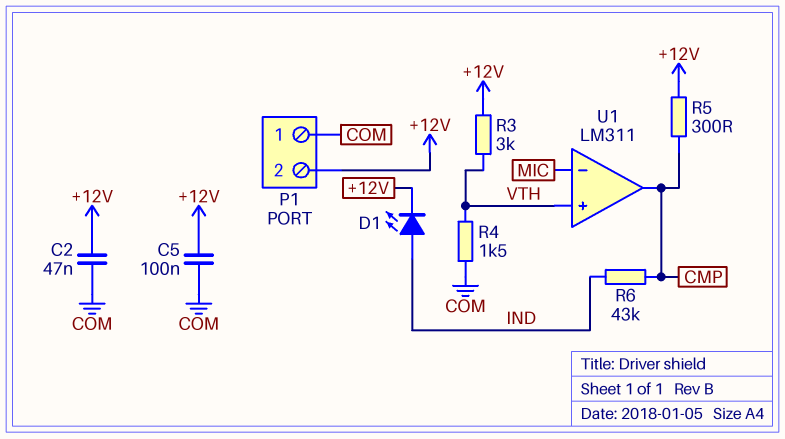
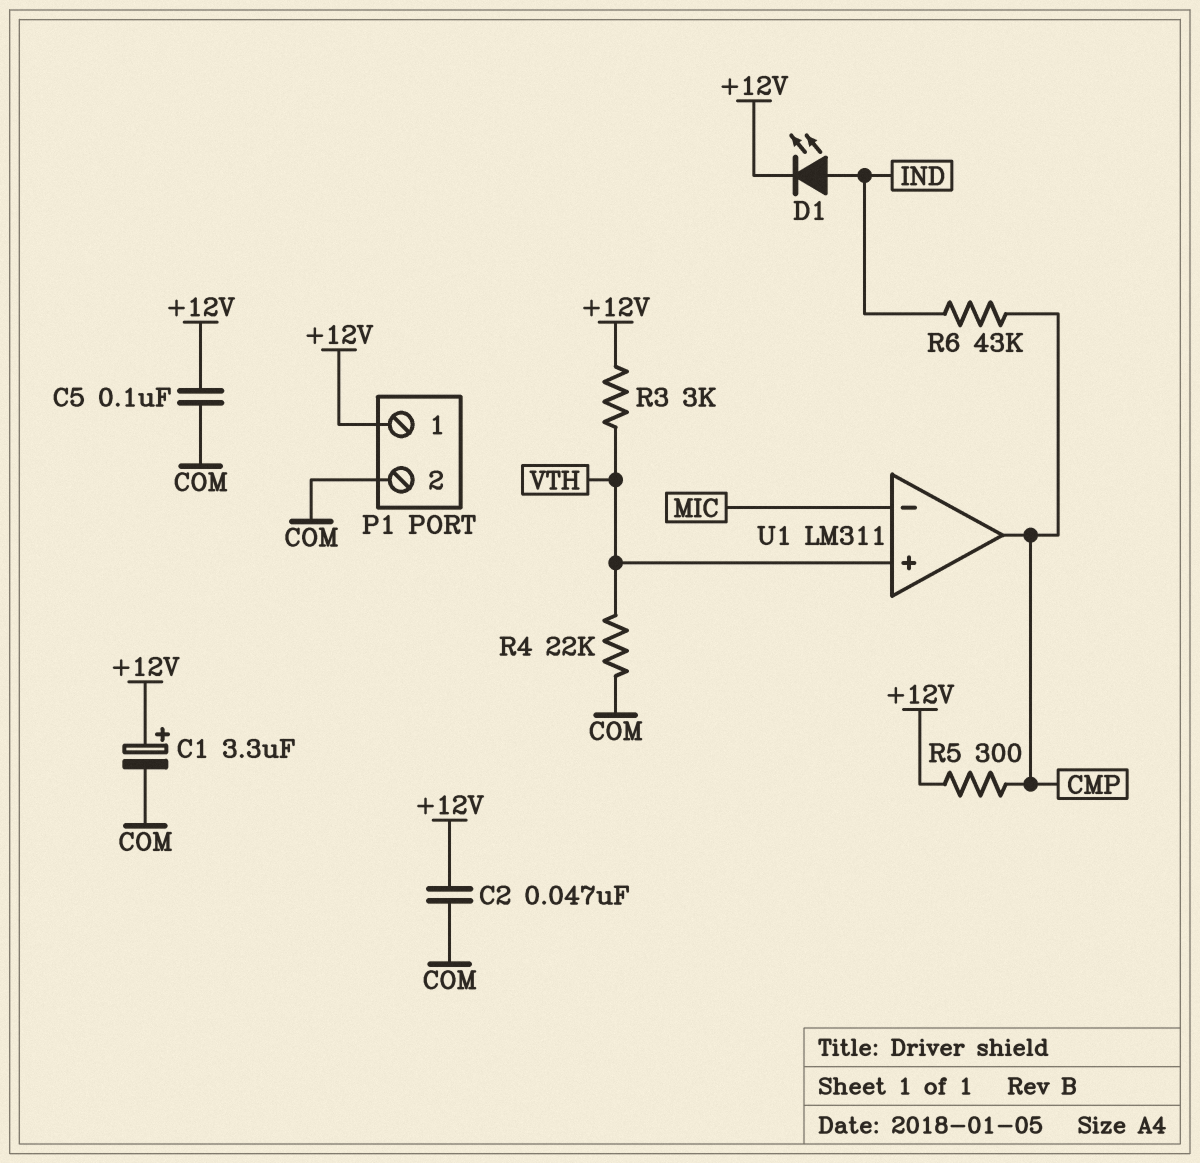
C1: none -> 3.3uF (plus +12V, minus COM)
P1 pin 1: COM -> +12V
P1 pin 2: +12V -> COM
R4: 1.5k (COM, VTH) -> 22k (COM, VTH)

